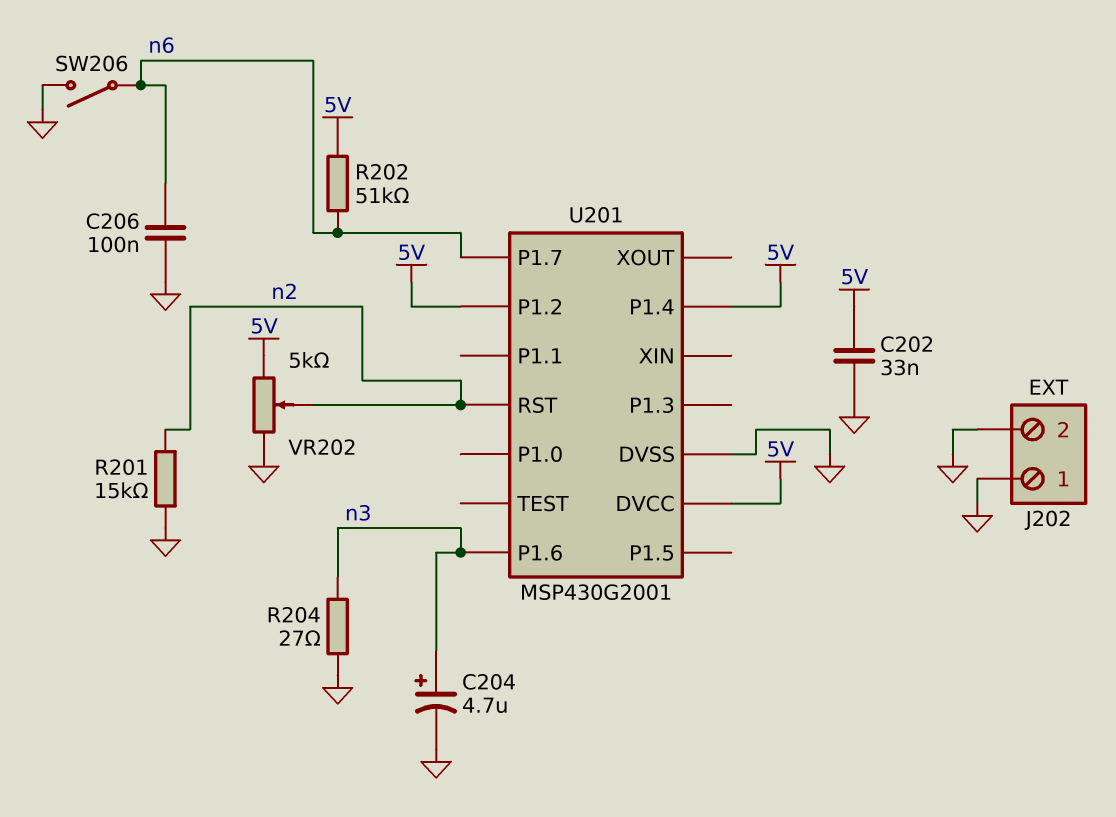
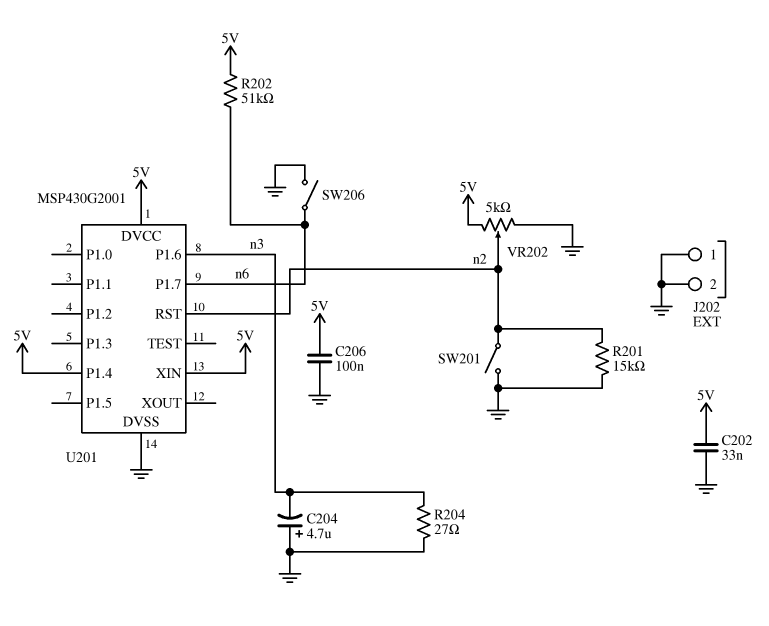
C204: 4.7uF (plus n3, minus GND) -> 4.7uF (plus GND, minus n3)
C206: 100nF (GND, n6) -> 100nF (5V, GND)
SW201: none -> switch (GND, n2)
U201 pin P1.2: 5V -> none
U201 pin XIN: none -> 5V

